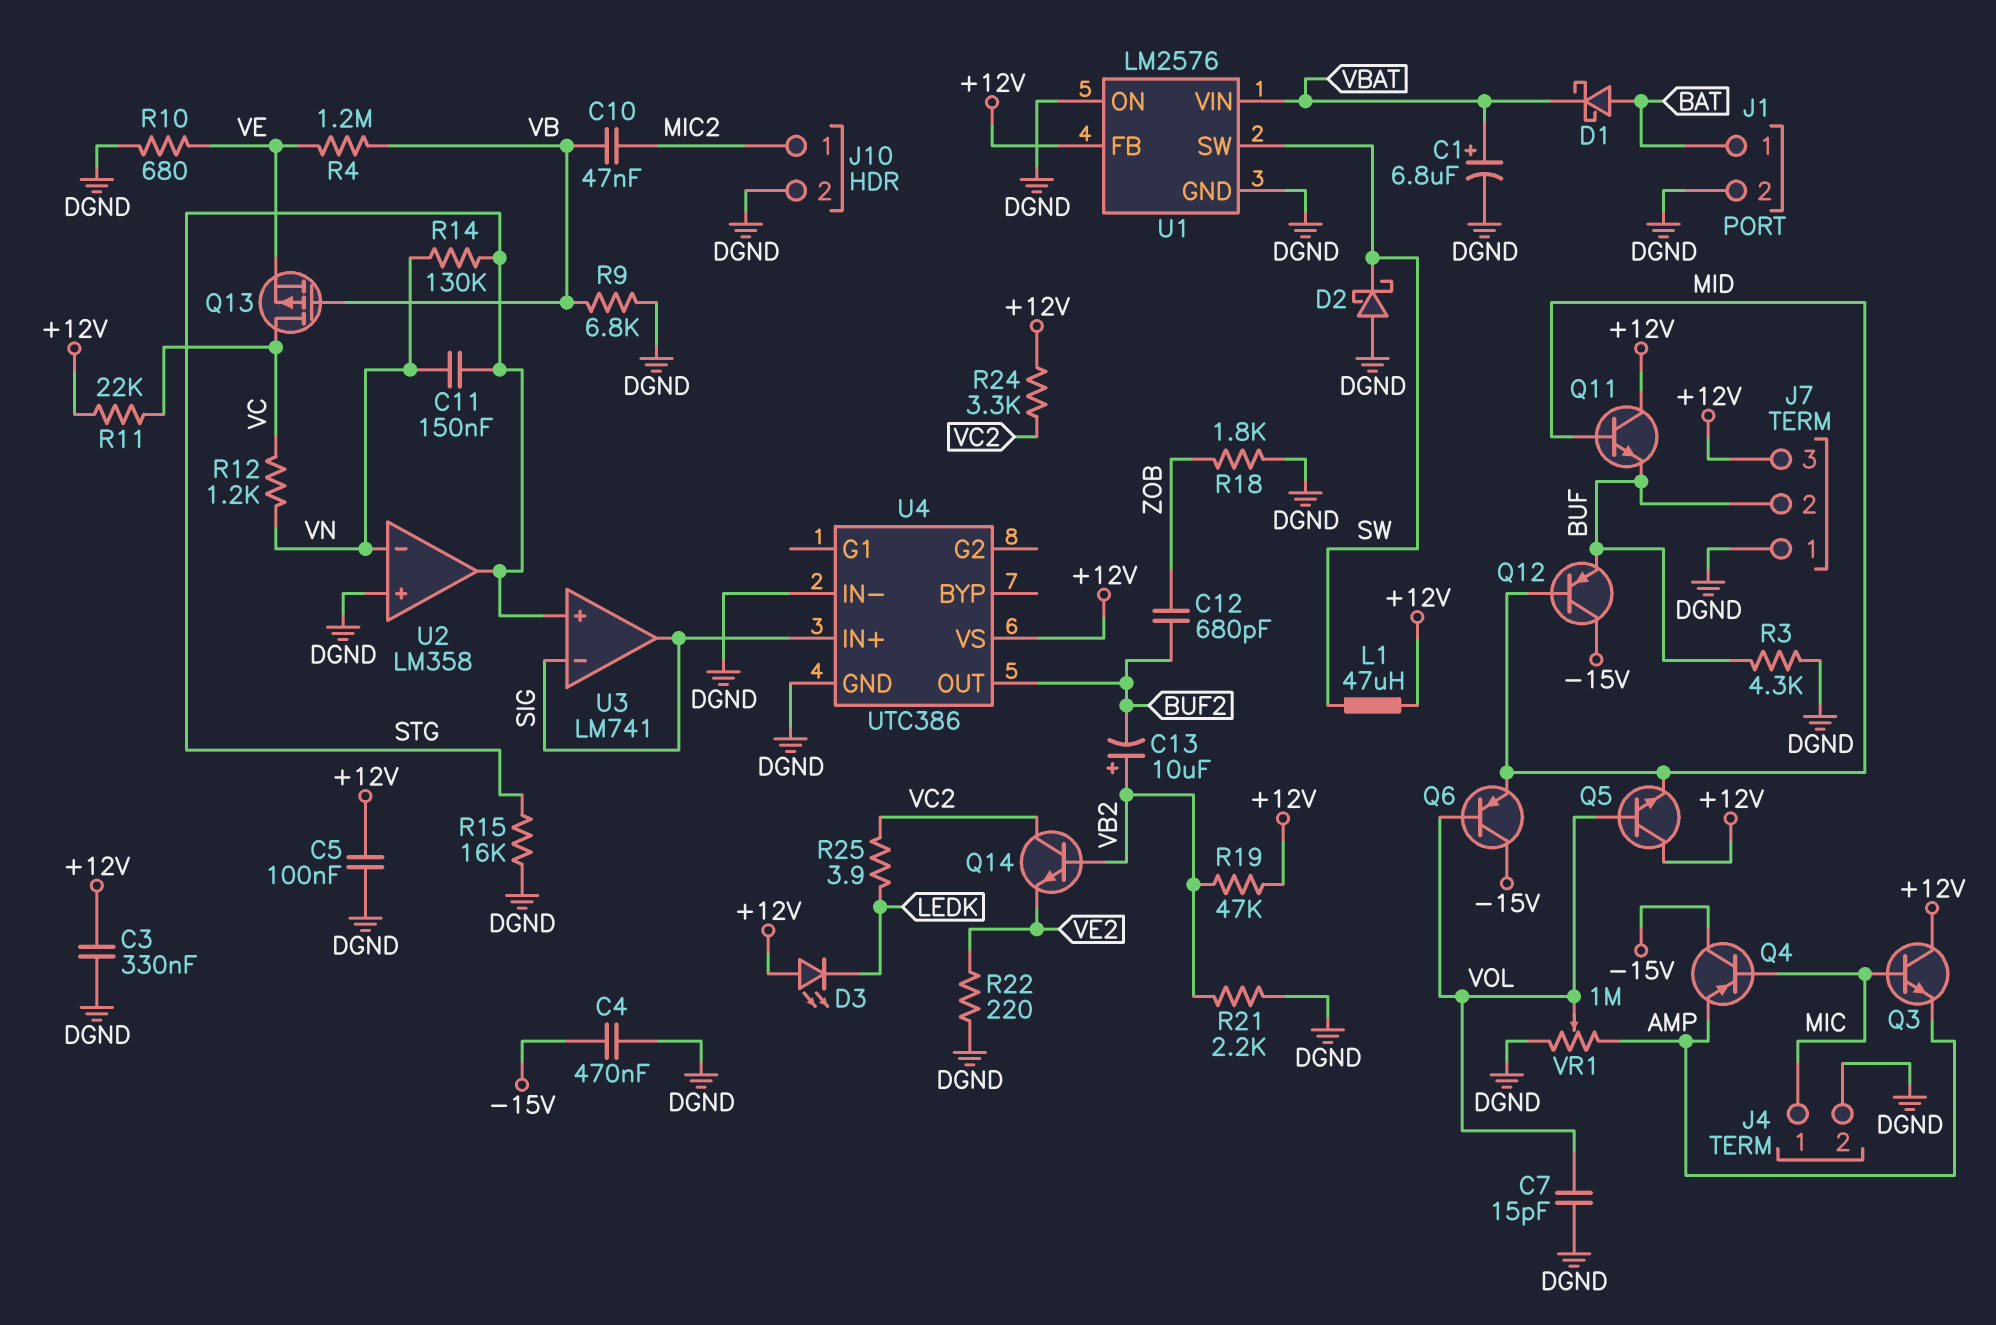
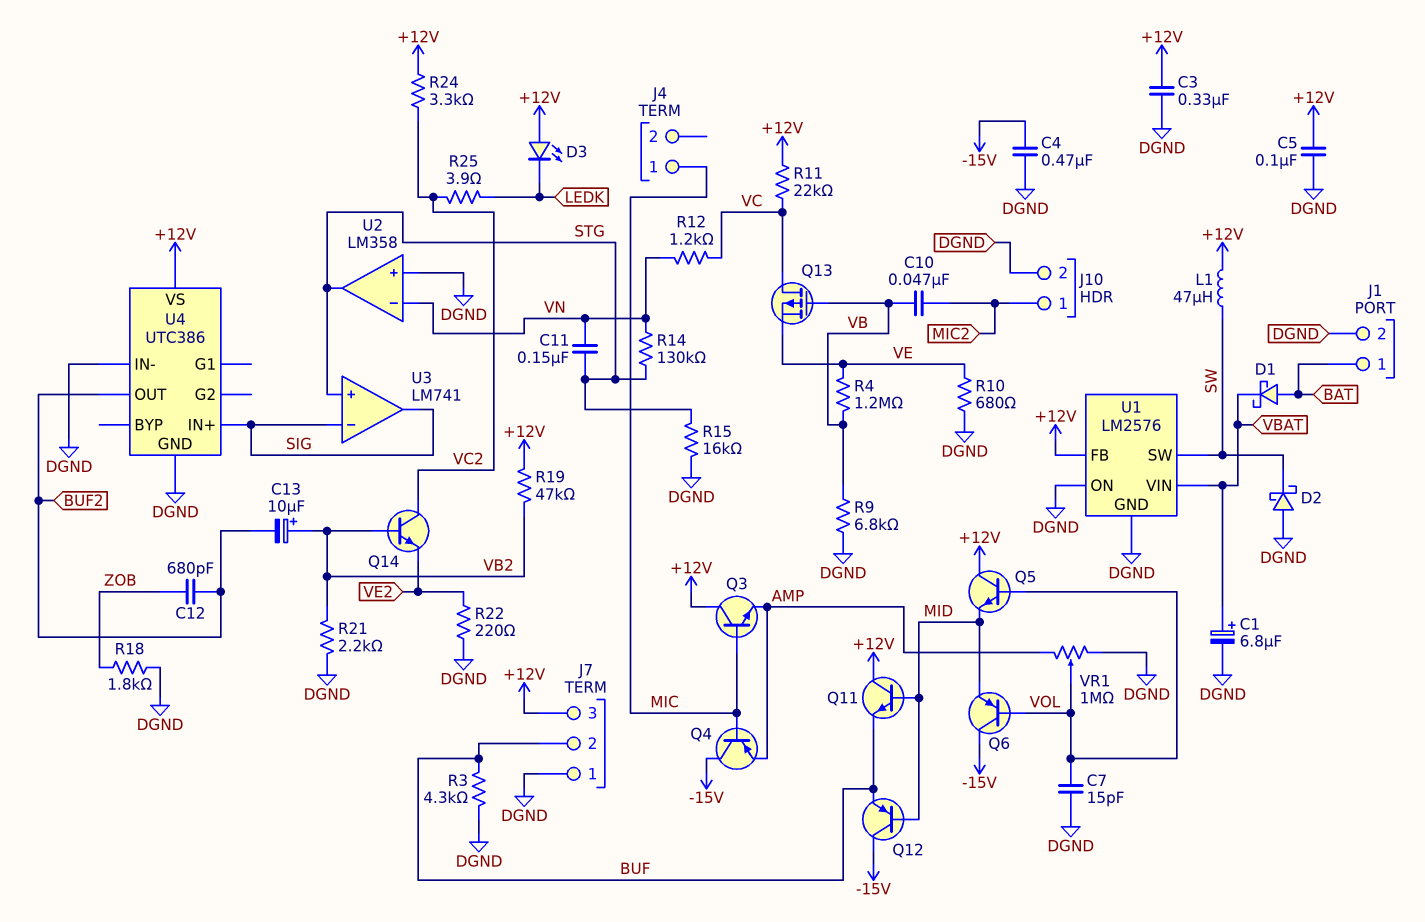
J4 pin 2: DGND -> none

